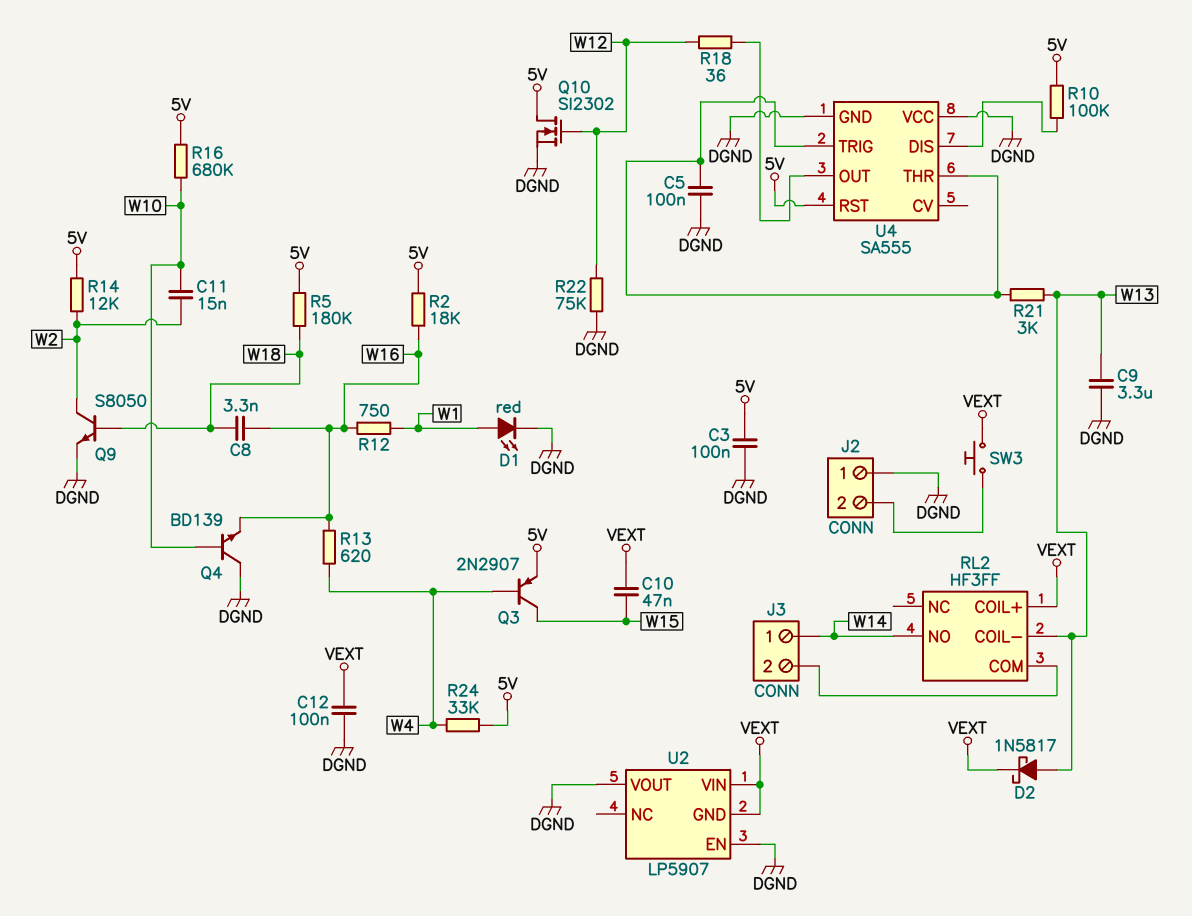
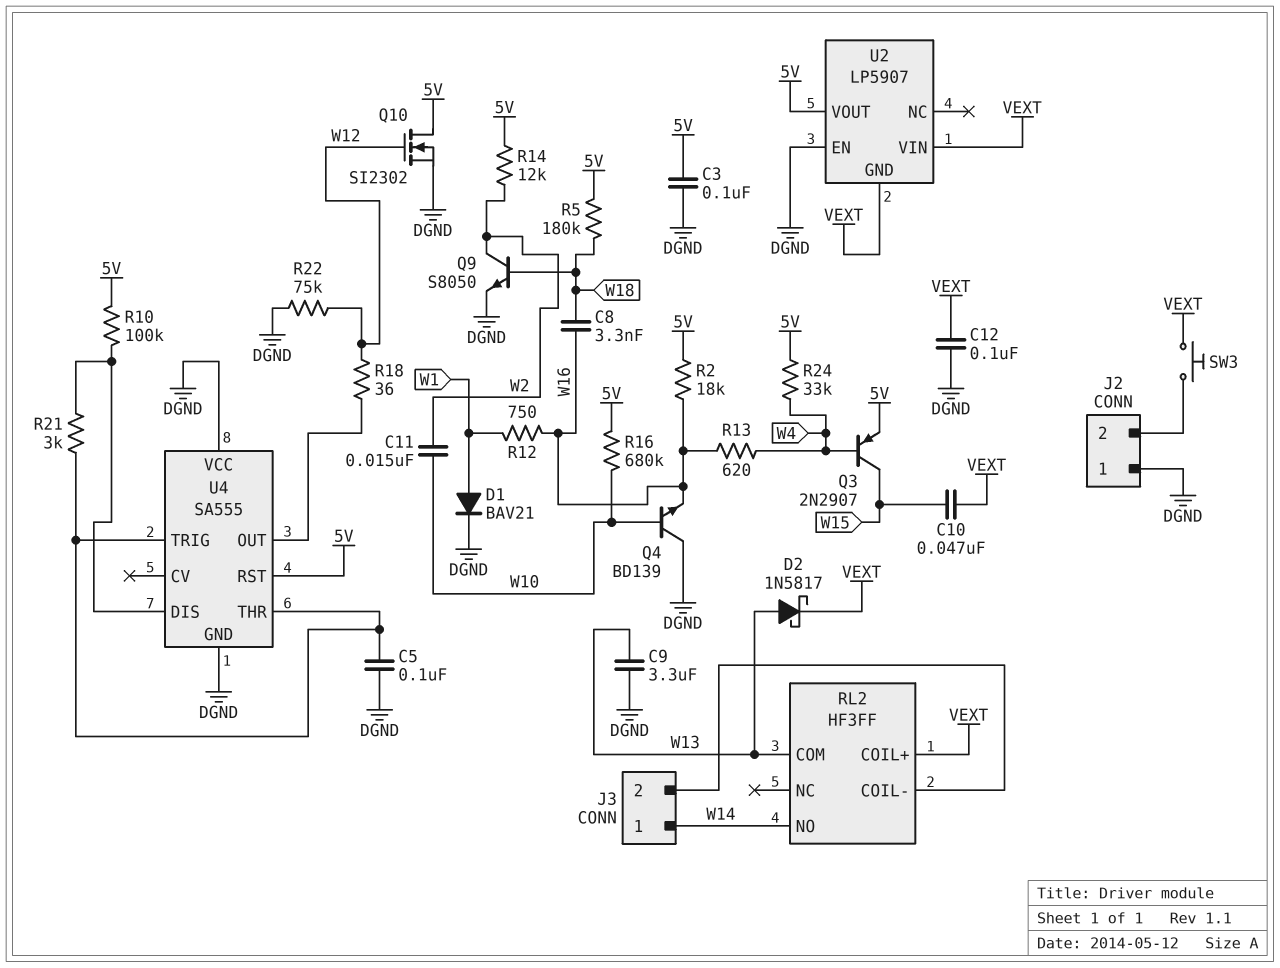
D1: LED red (A W1, K DGND) -> diode BAV21 (A W1, K DGND)
R21: 3k (U4/THR, W13) -> 3k (U4/DIS, U4/THR)
RL2 pin COIL-: W13 -> J3/2
RL2 pin COM: J3/2 -> W13
U2 pin VOUT: DGND -> 5V

